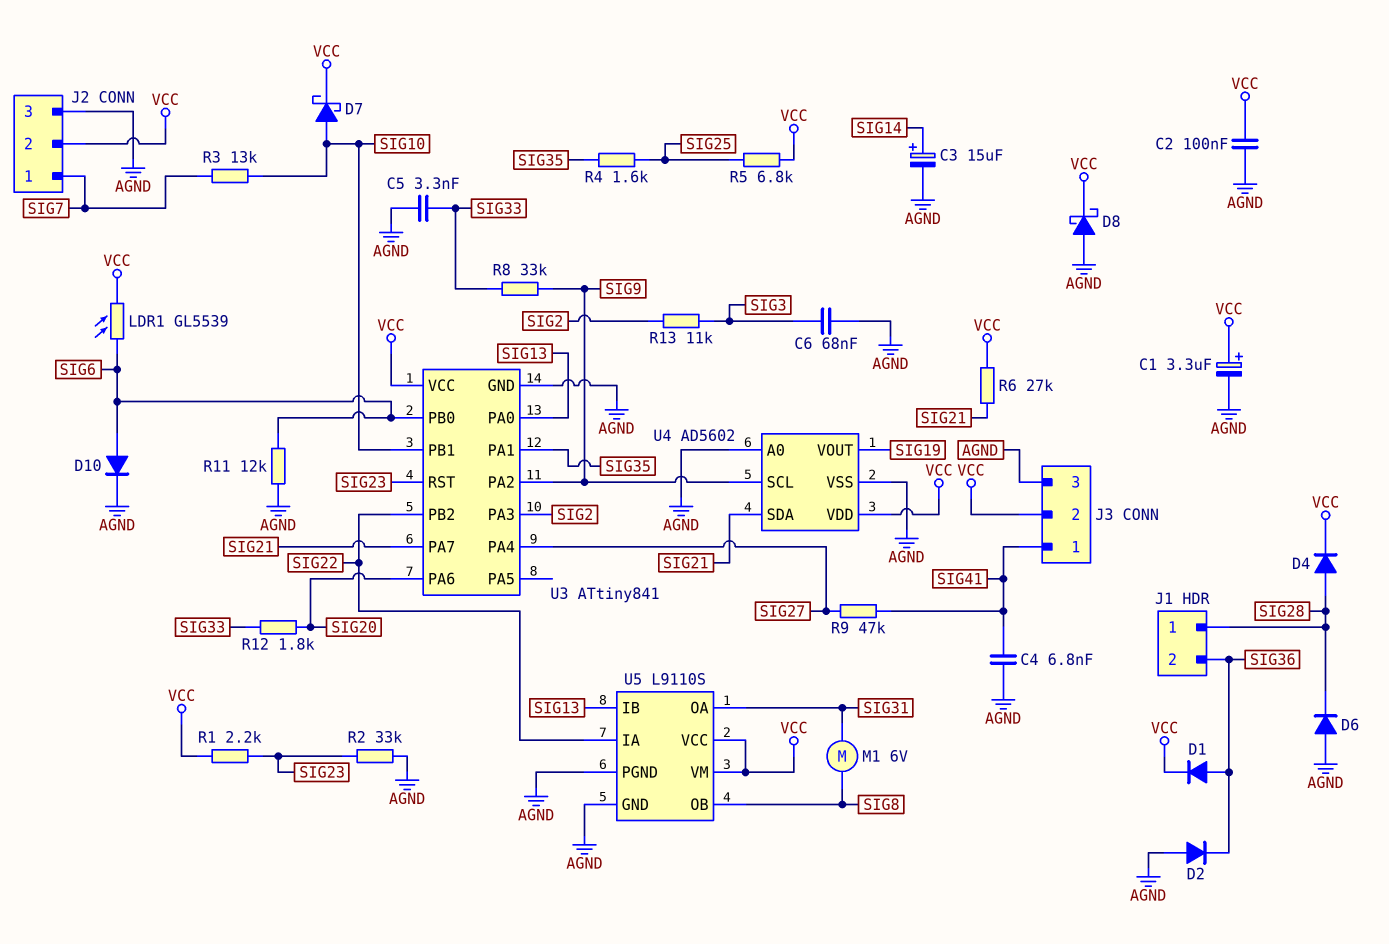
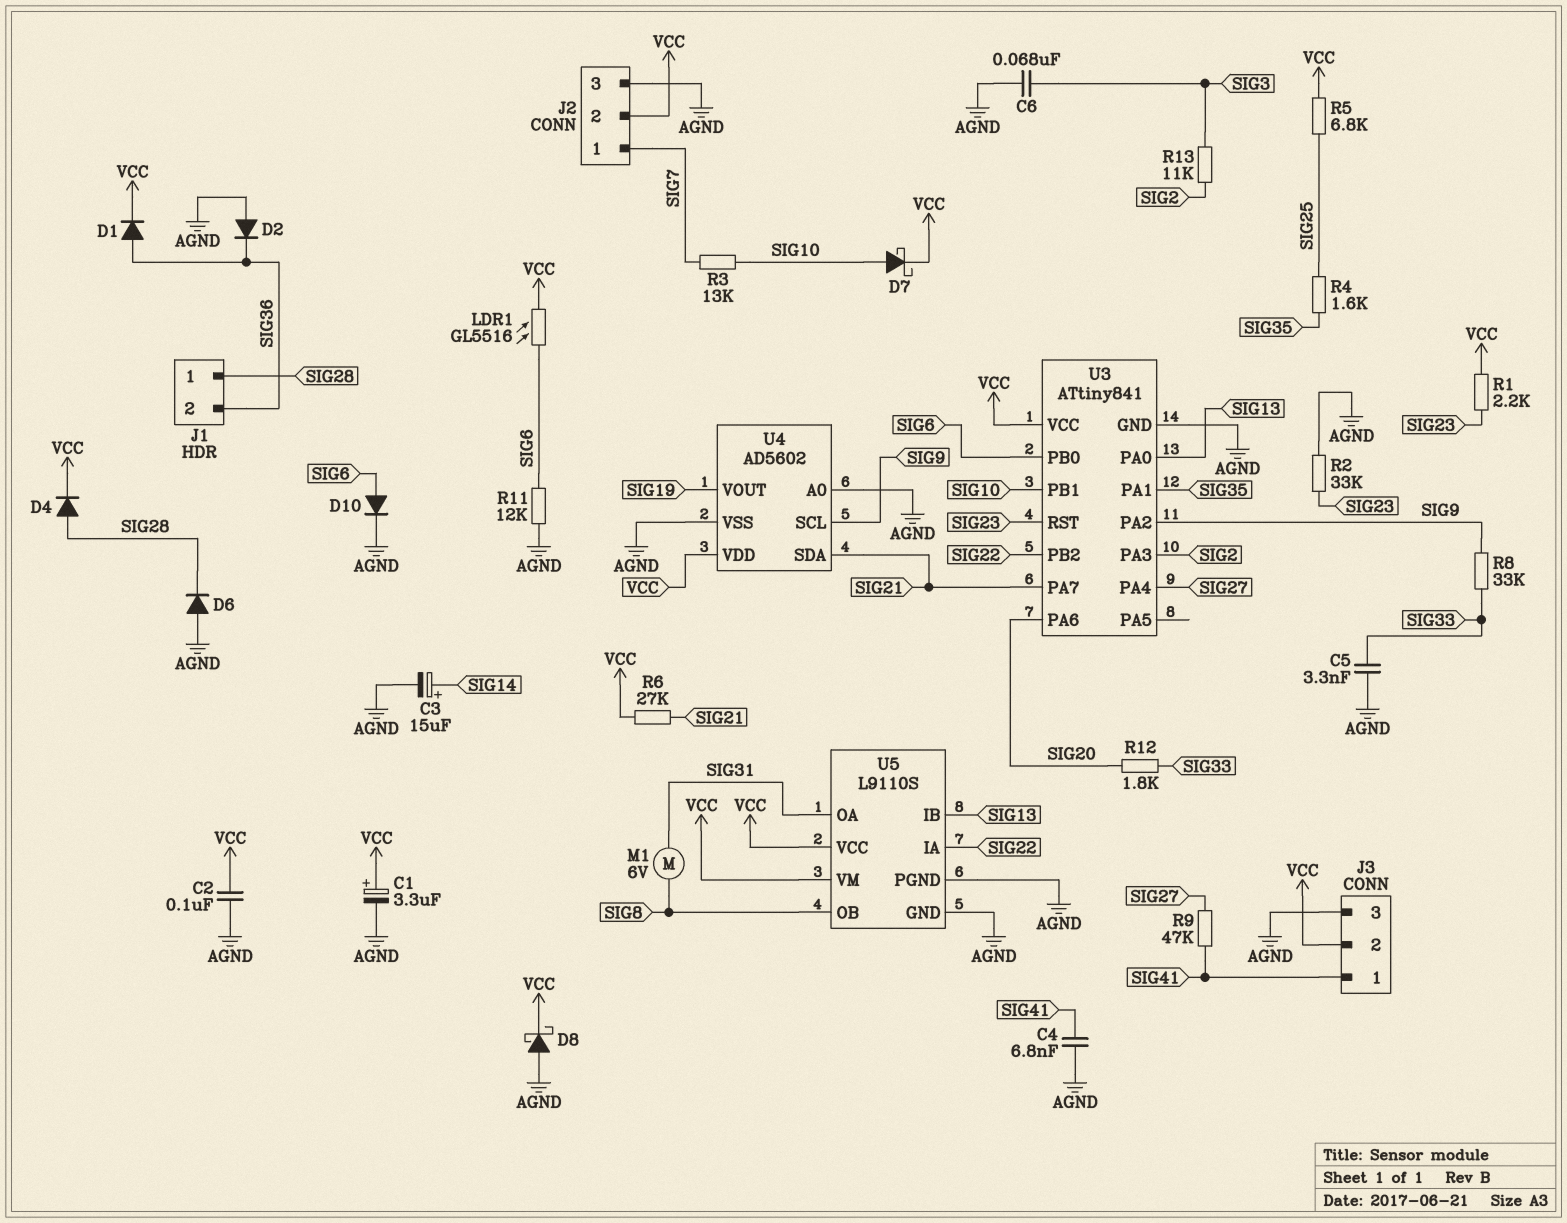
LDR1: GL5539 (SIG6, VCC) -> GL5516 (SIG6, VCC)

